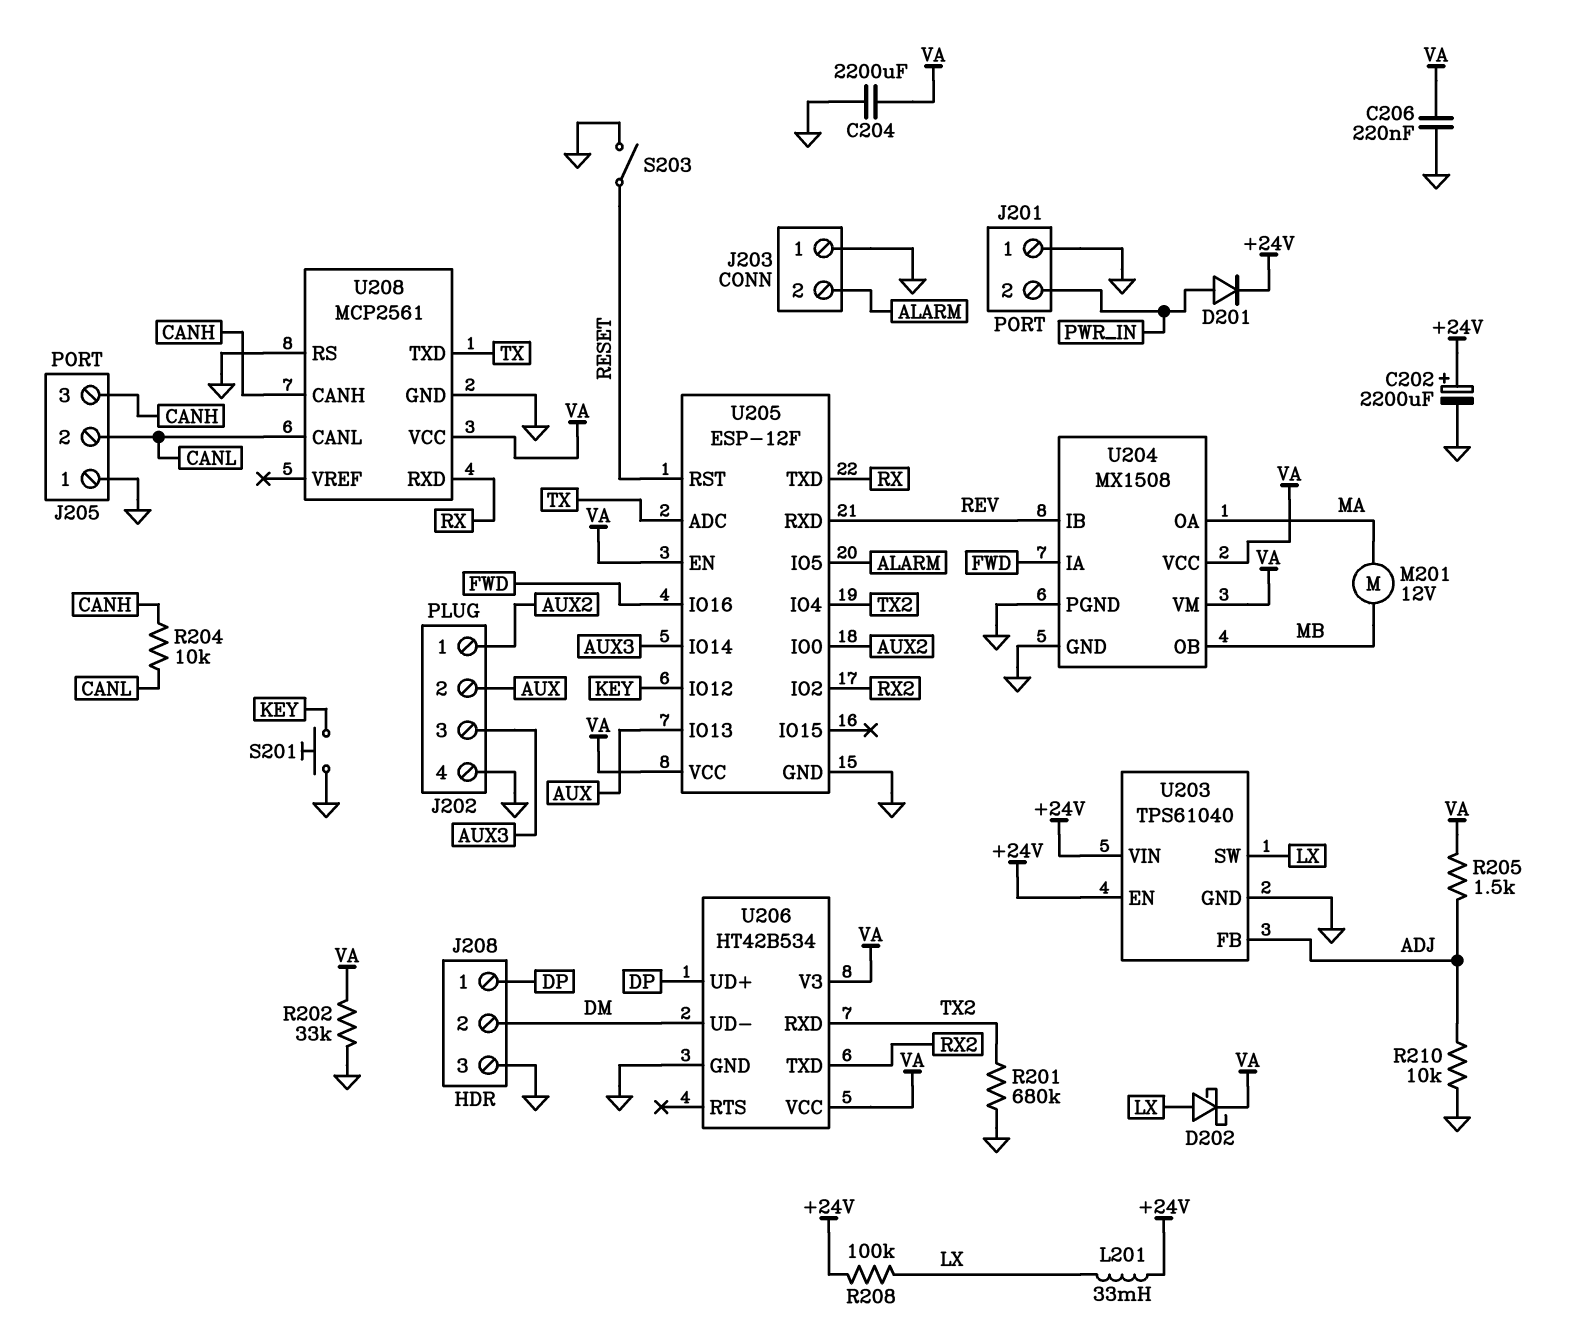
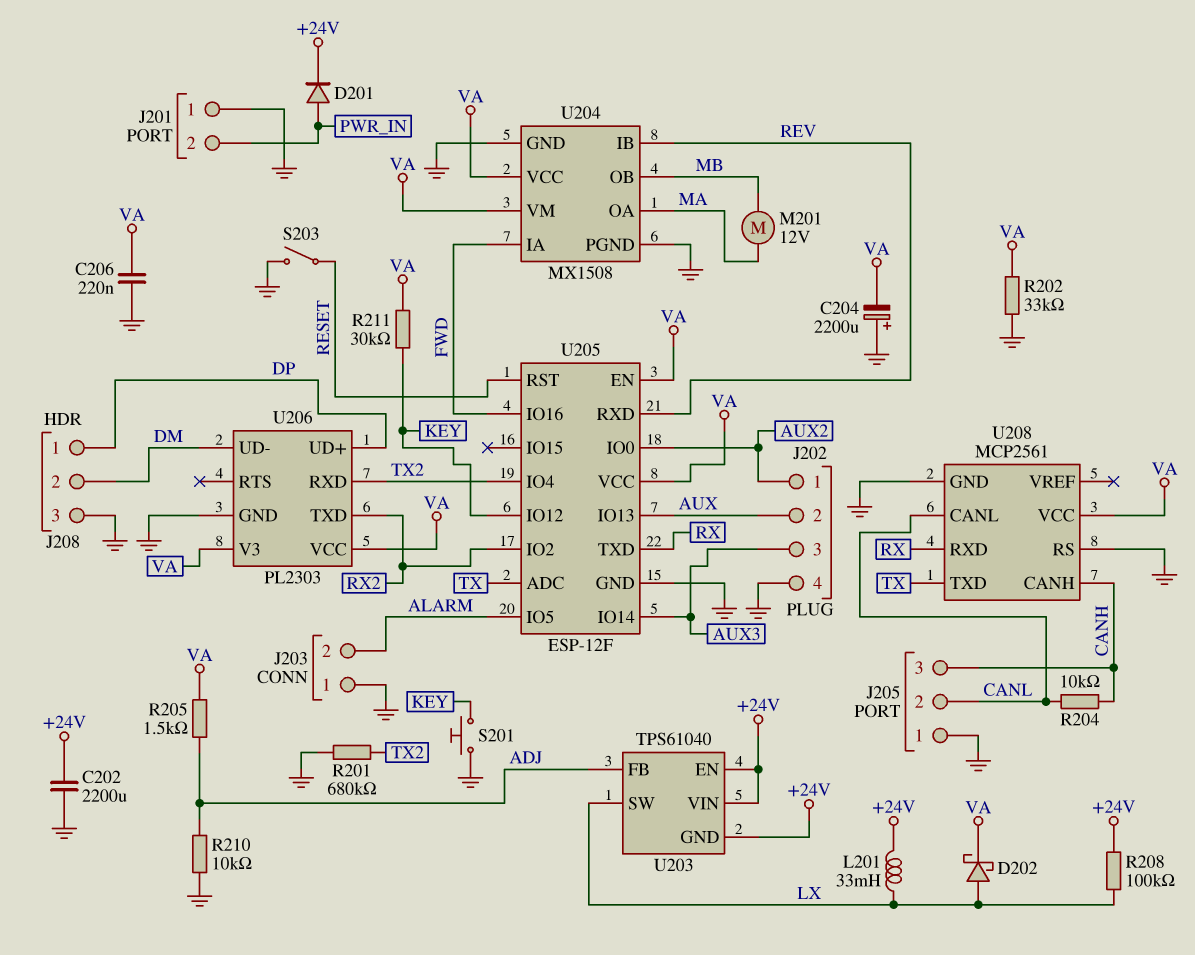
C202: 2200uF (plus +24V, minus GND) -> 2200uF (+24V, GND)
C204: 2200uF (GND, VA) -> 2200uF (plus GND, minus VA)
R211: none -> 30k (KEY, VA)
U203 pin GND: GND -> +24V
U206: HT42B534 -> PL2303

